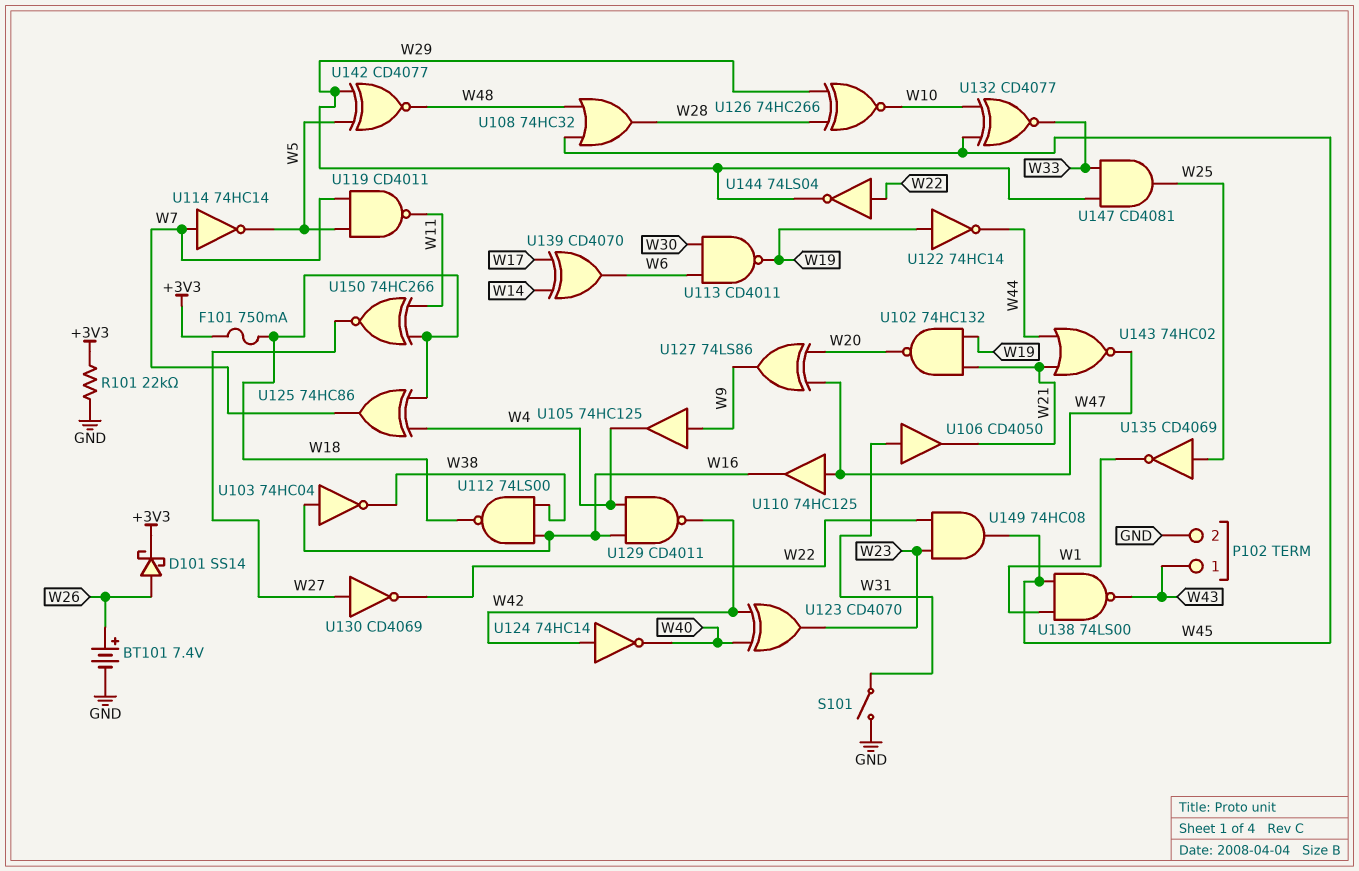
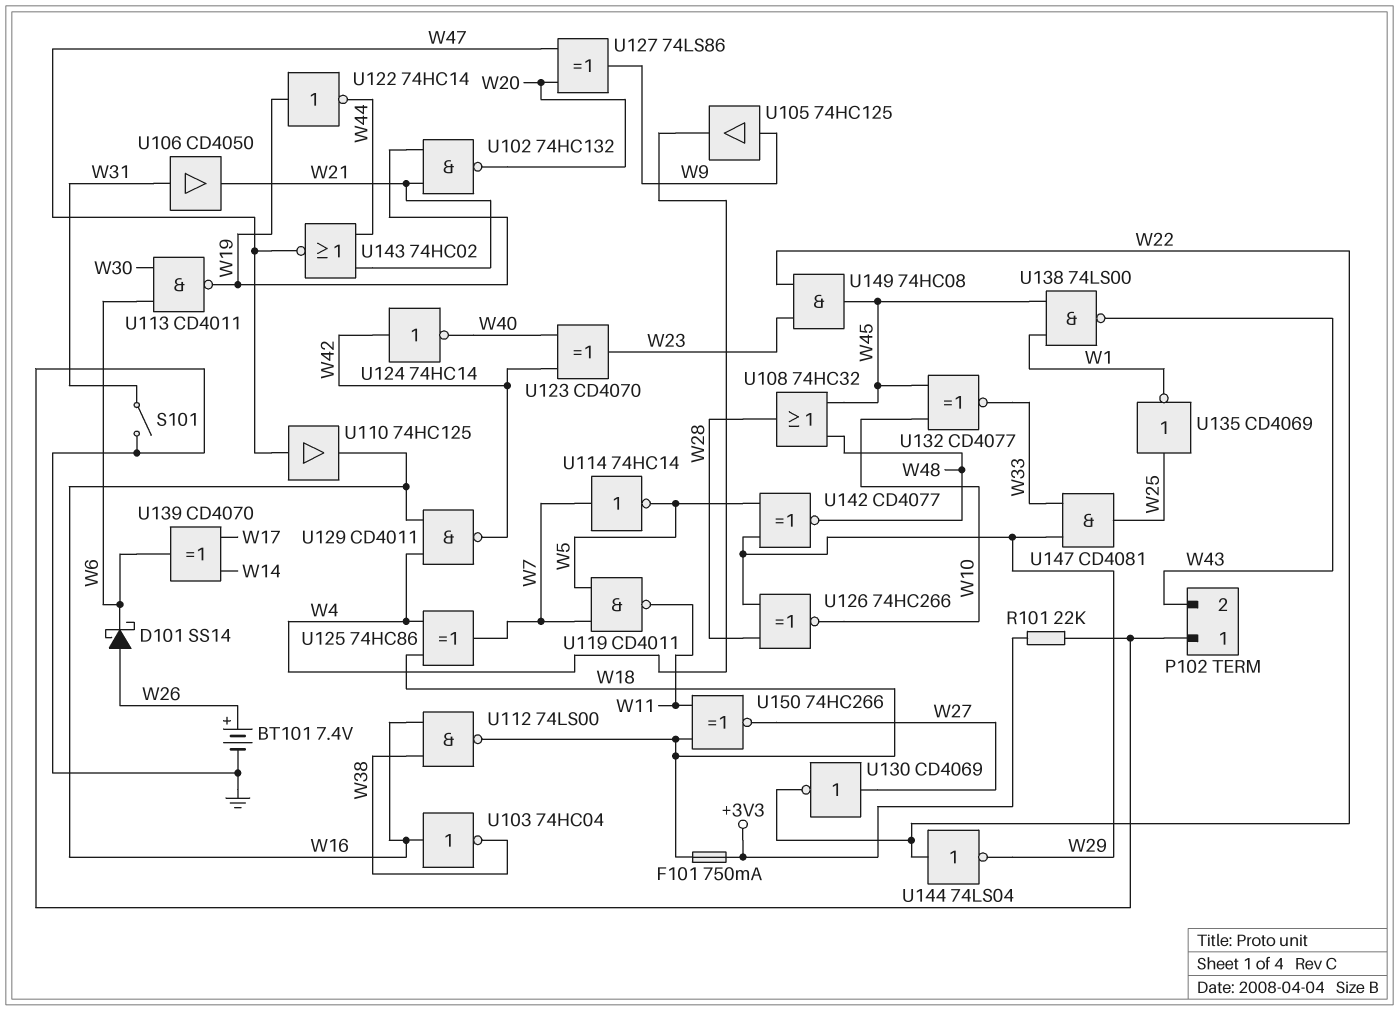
D101: schottky SS14 (A W26, K +3V3) -> schottky SS14 (A W26, K W6)
P102 pin 1: W43 -> GND
P102 pin 2: GND -> W43

